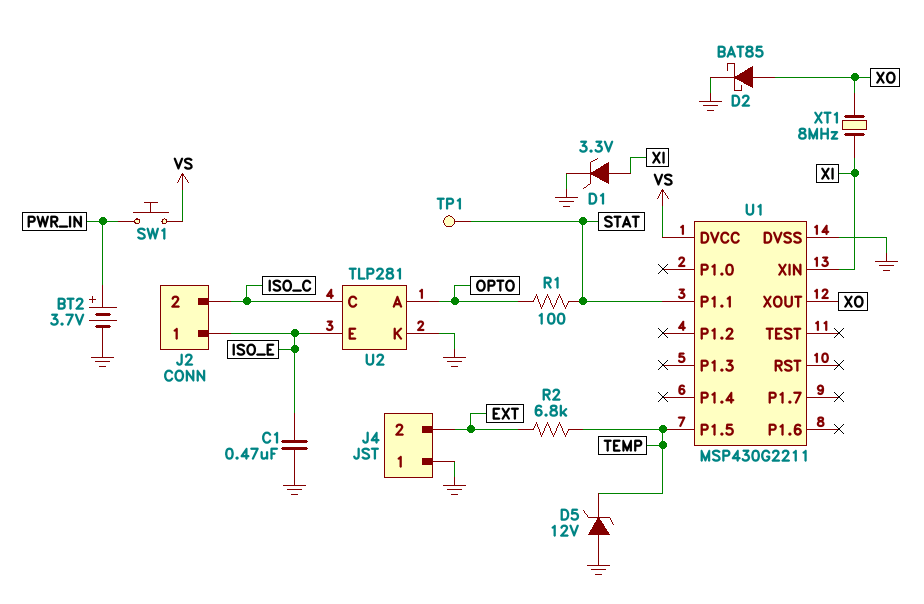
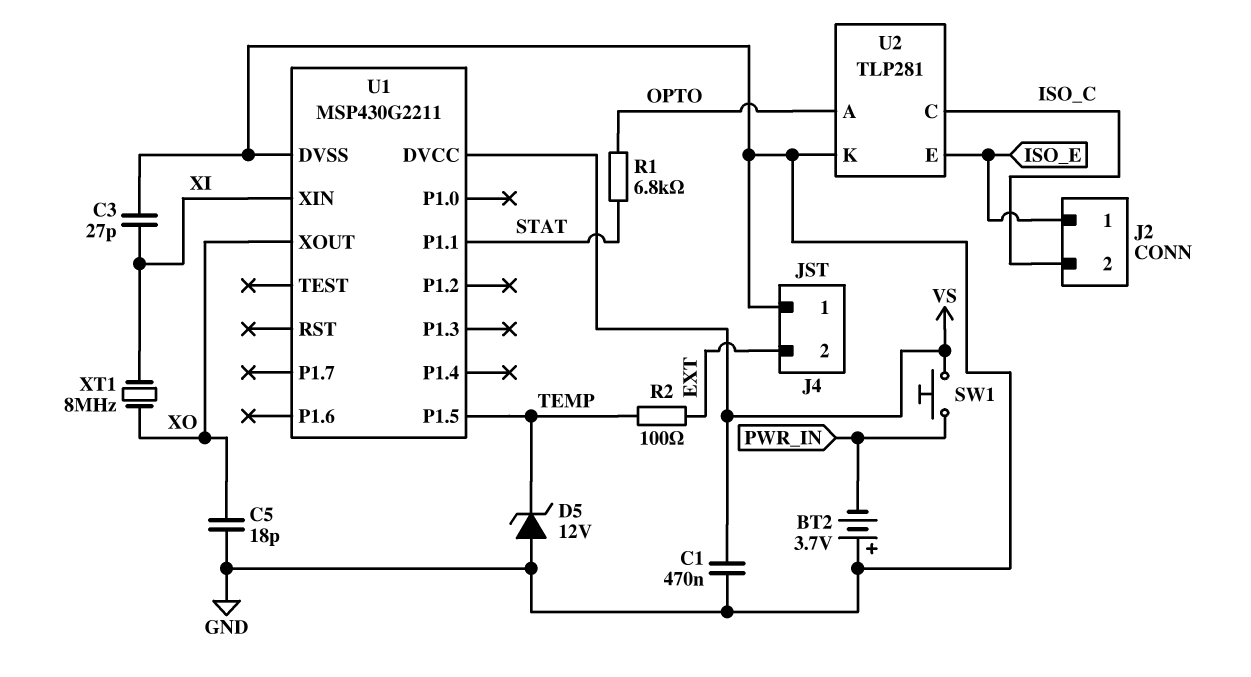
BT2: 3.7V (plus PWR_IN, minus GND) -> 3.7V (plus GND, minus PWR_IN)
C1: 470nF (GND, ISO_E) -> 470nF (GND, VS)
C3: none -> 27pF (GND, XI)
C5: none -> 18pF (GND, XO)
D1: zener 3.3V (A XI, K GND) -> none
D2: schottky BAT85 (A XO, K GND) -> none
R1: 100 (OPTO, STAT) -> 6.8k (OPTO, STAT)
R2: 6.8k (EXT, TEMP) -> 100 (EXT, TEMP)
TP1: test point (STAT) -> none

